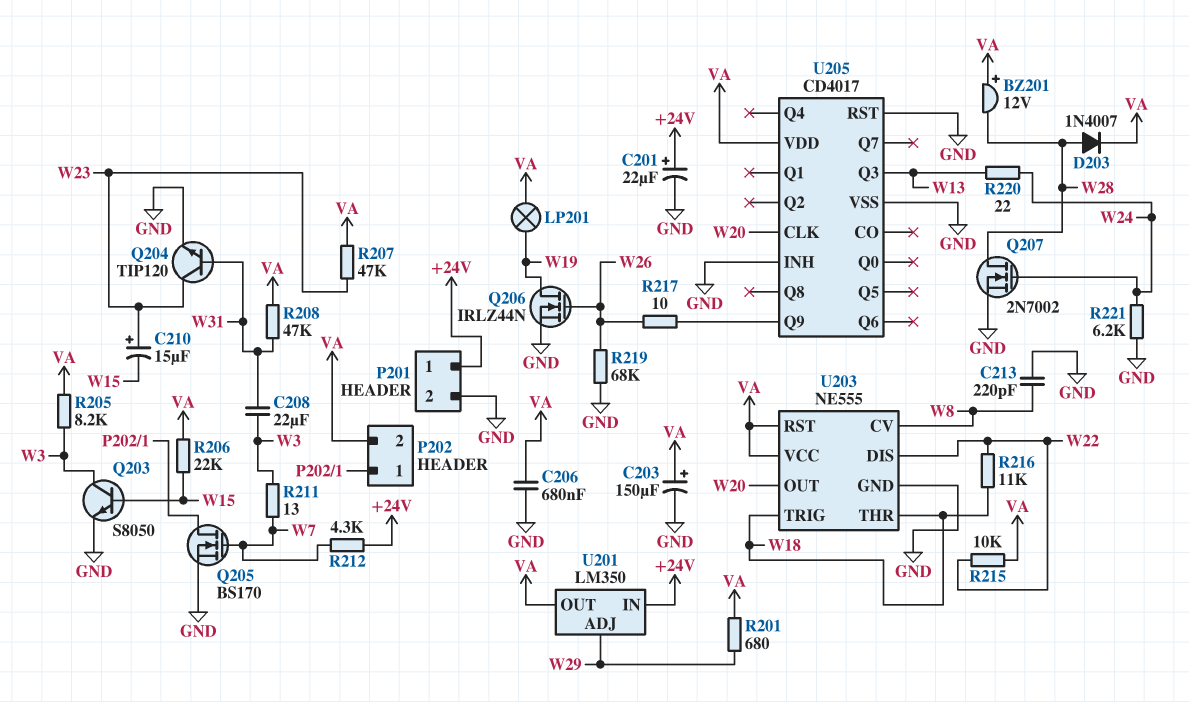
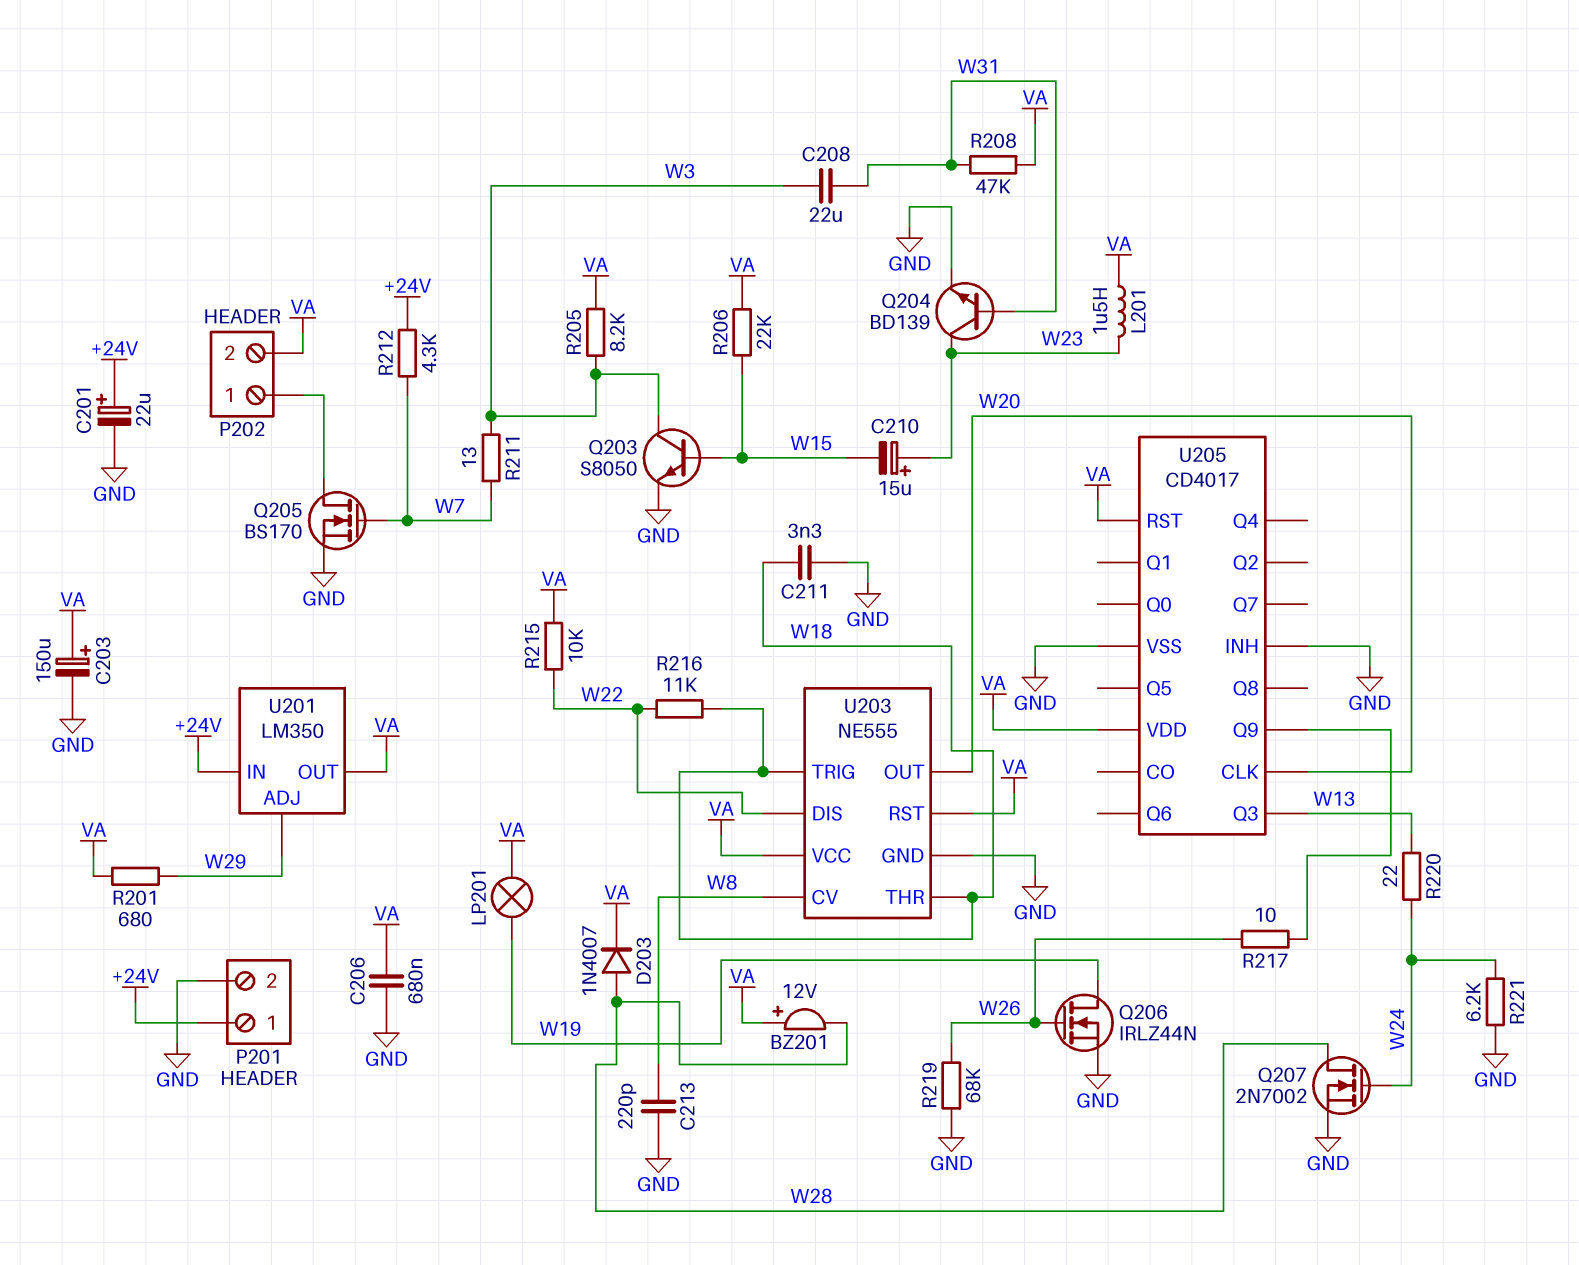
C211: none -> 3.3nF (GND, W18)
L201: none -> 1.5uH (VA, W23)
Q204: NPN TIP120 (B W31, C W23, E GND) -> NPN BD139 (B W31, C W23, E GND)
R207: 47k (VA, W23) -> none
U205 pin RST: GND -> VA

